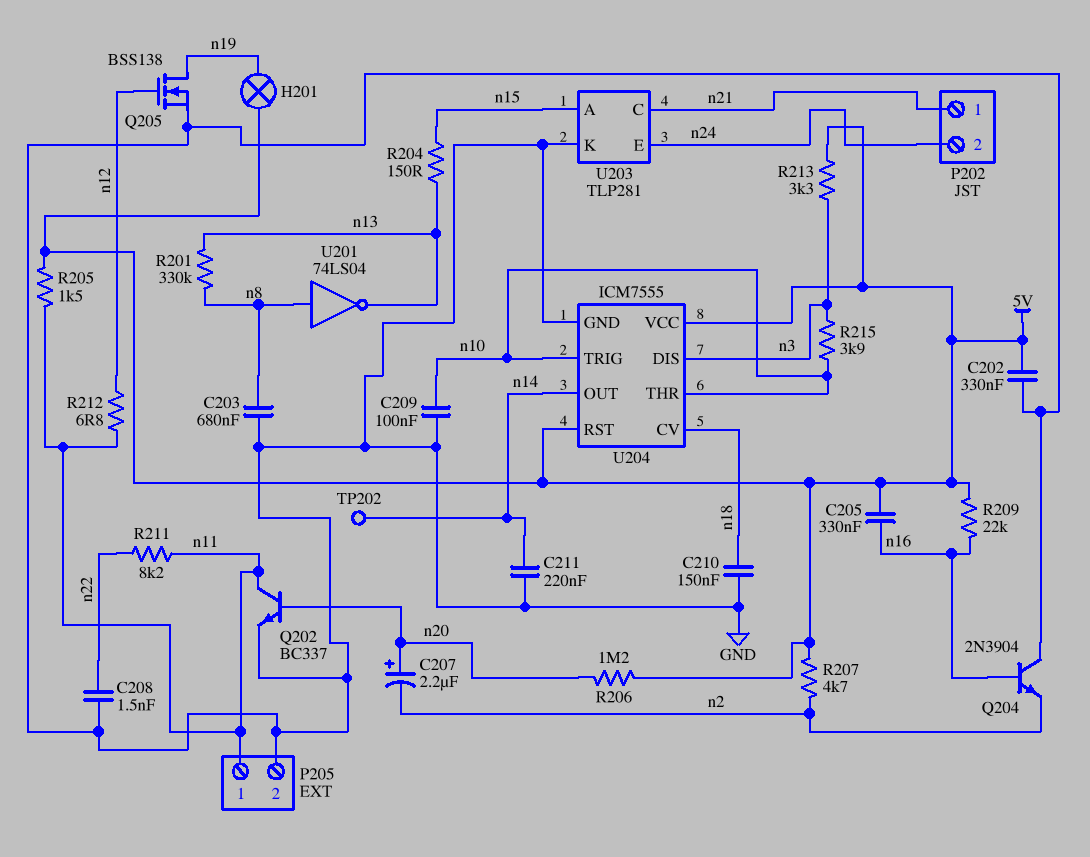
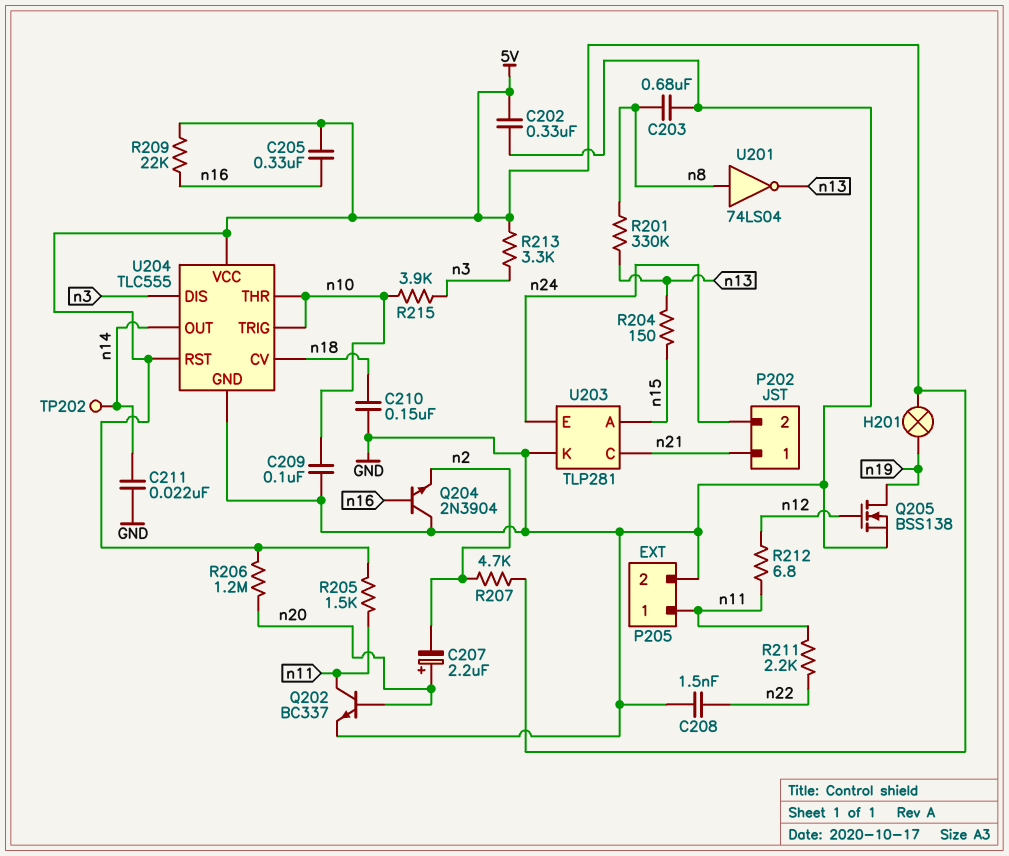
C211: 220nF (GND, n14) -> 22nF (GND, n14)
R211: 8.2k (n11, n22) -> 2.2k (n11, n22)
U204: ICM7555 -> TLC555

